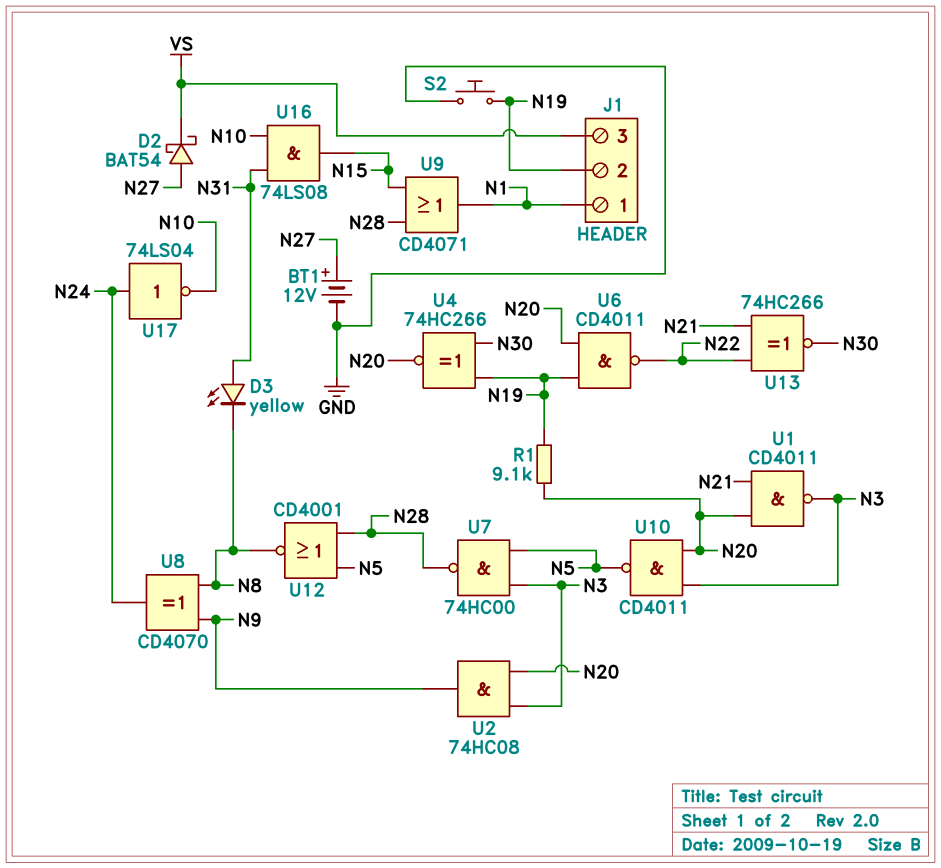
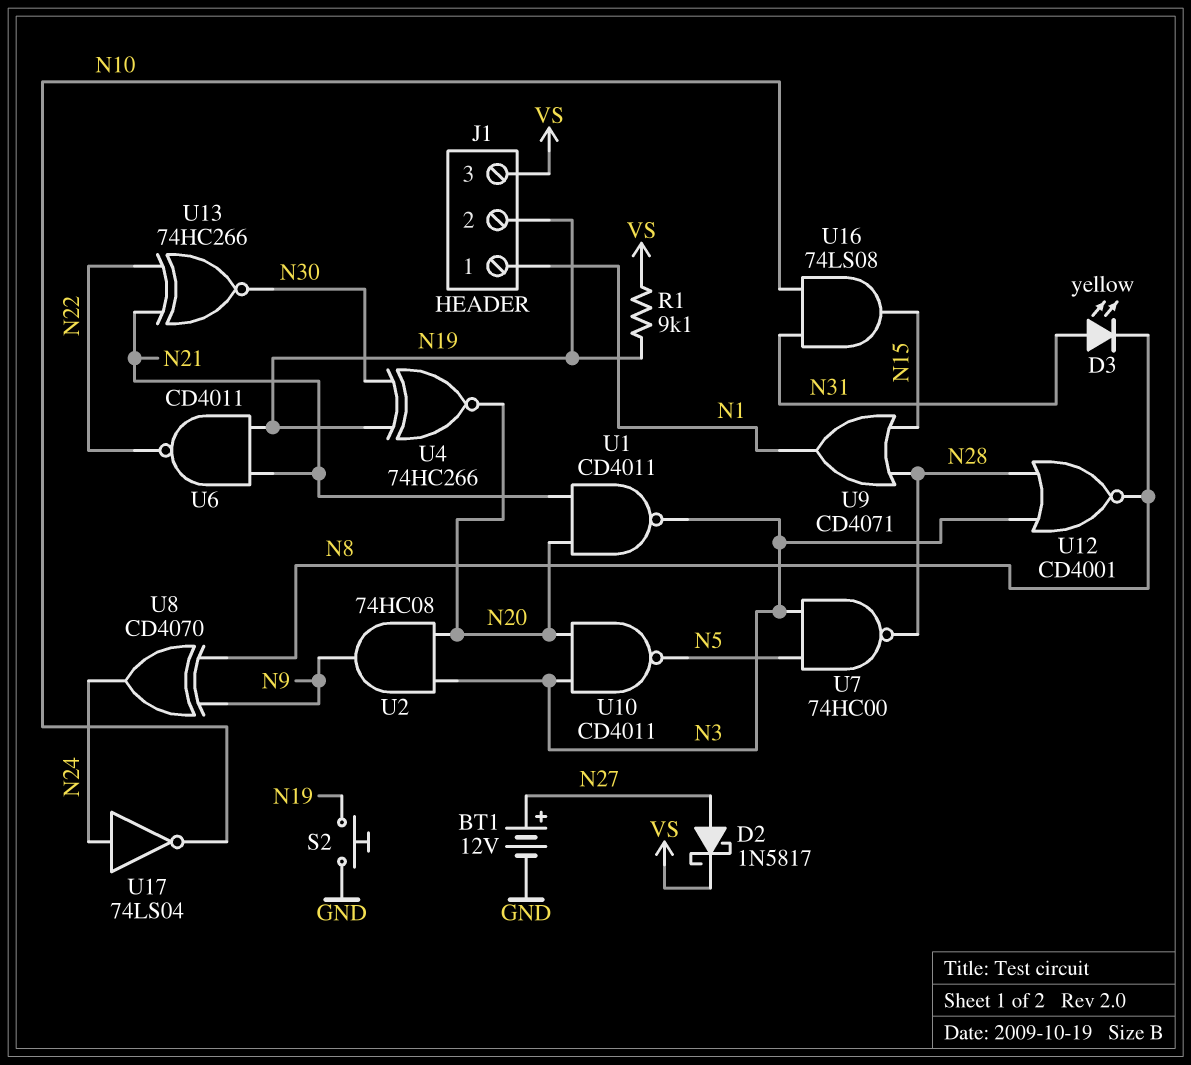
D2: schottky BAT54 (A N27, K VS) -> schottky 1N5817 (A N27, K VS)
R1: 9.1k (N19, N20) -> 9.1k (N19, VS)
U6: NAND CD4011 (in N19, in N20, out N22) -> NAND CD4011 (in N19, in N21, out N22)
U12: NOR CD4001 (in N5, in N28, out N8) -> NOR CD4001 (in N3, in N28, out N8)

